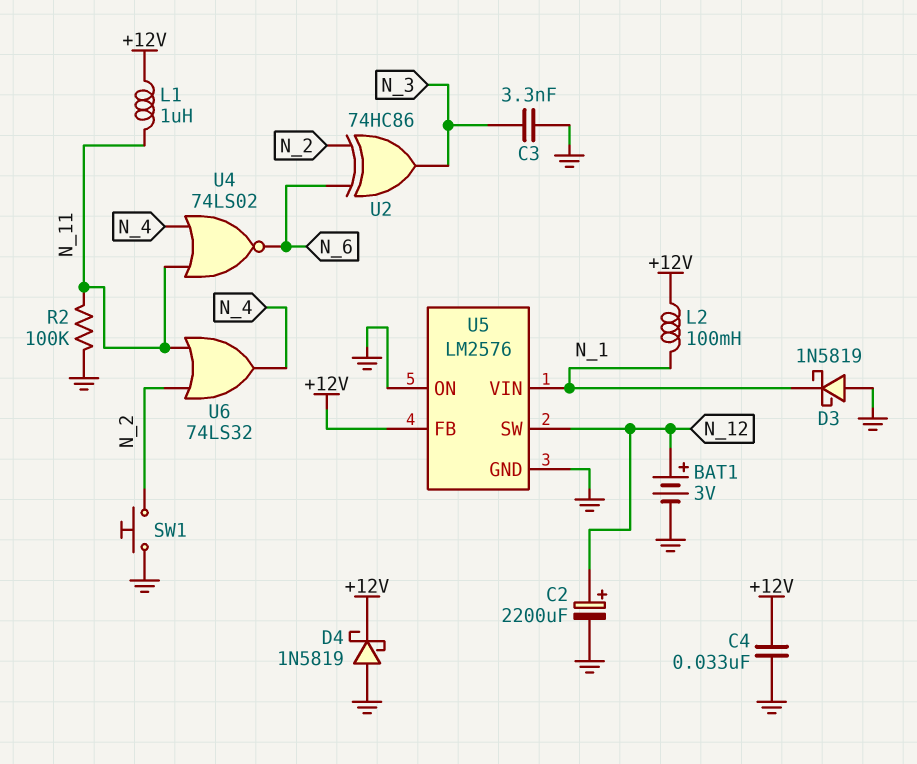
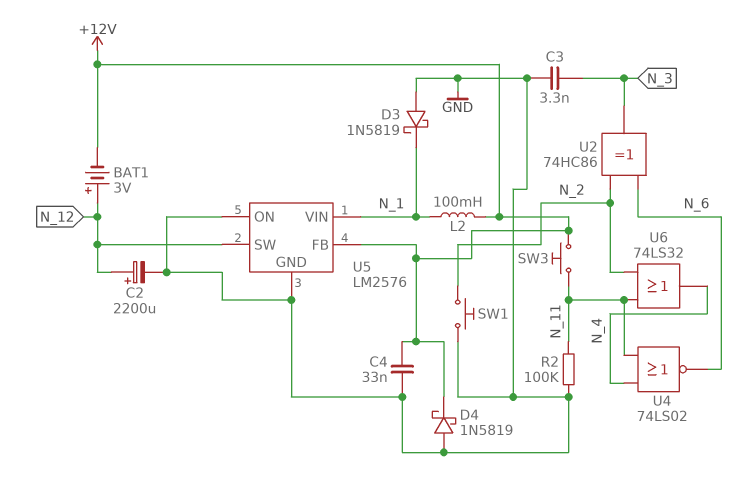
BAT1: 3V (plus N_12, minus GND) -> 3V (plus N_12, minus +12V)
L1: 1uH (+12V, N_11) -> none
SW3: none -> button (+12V, N_11)

